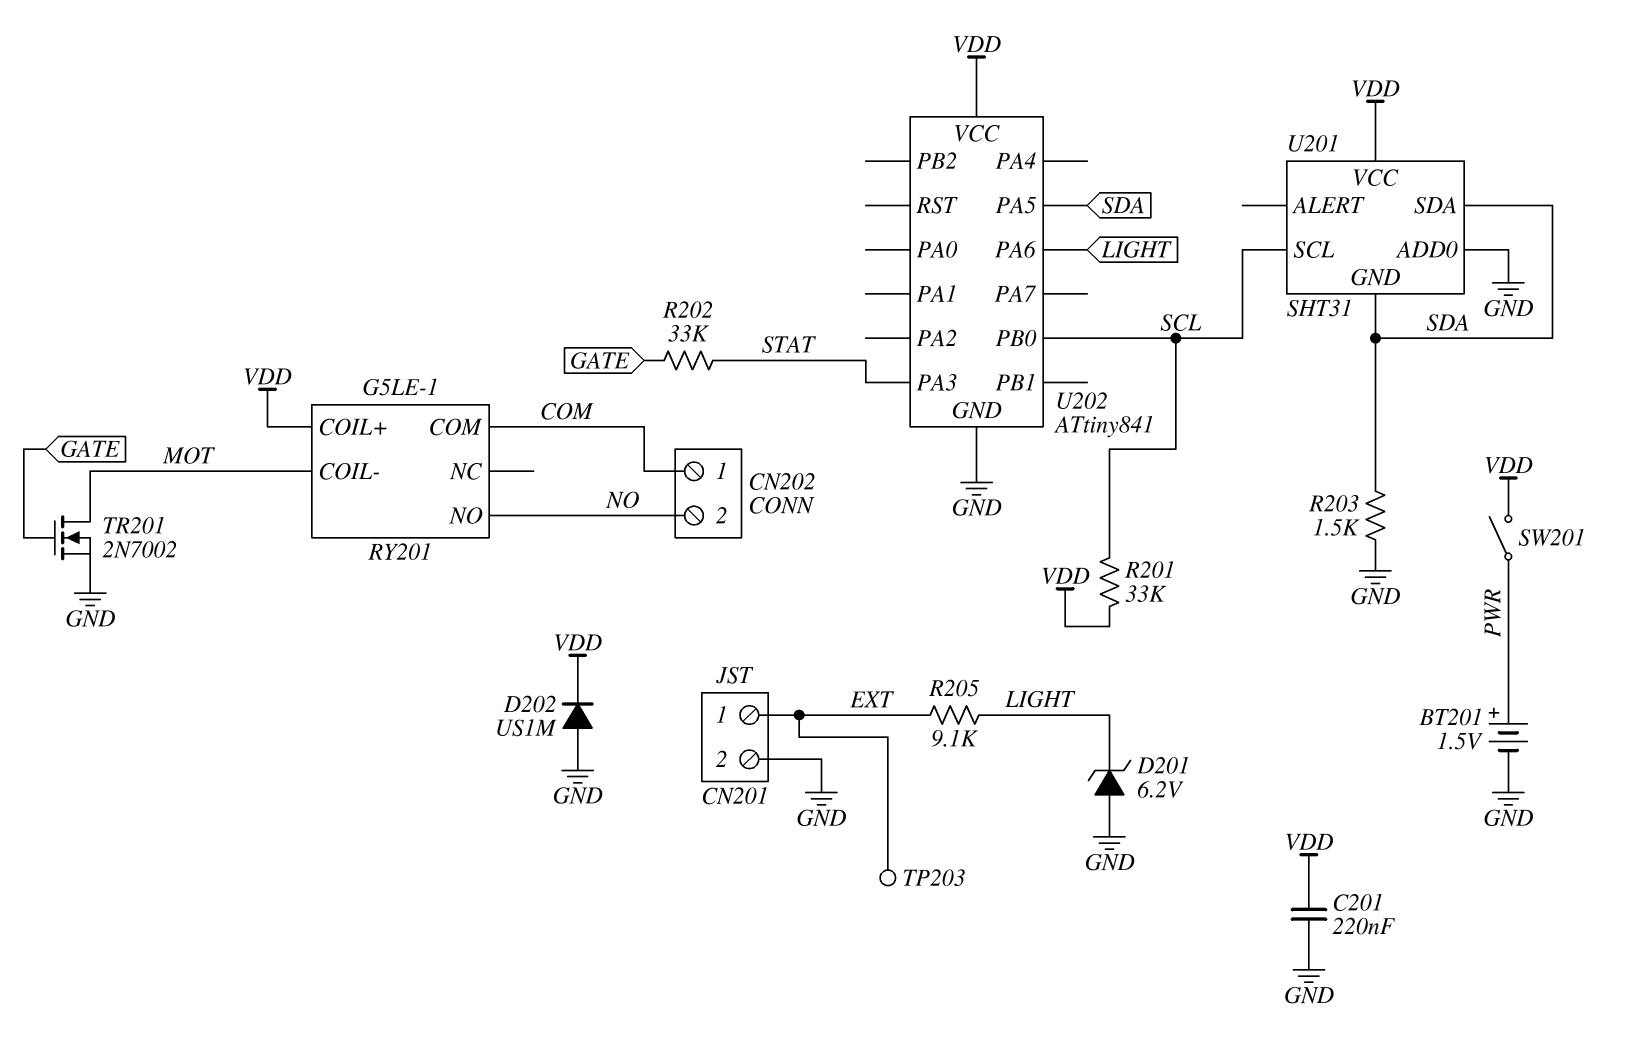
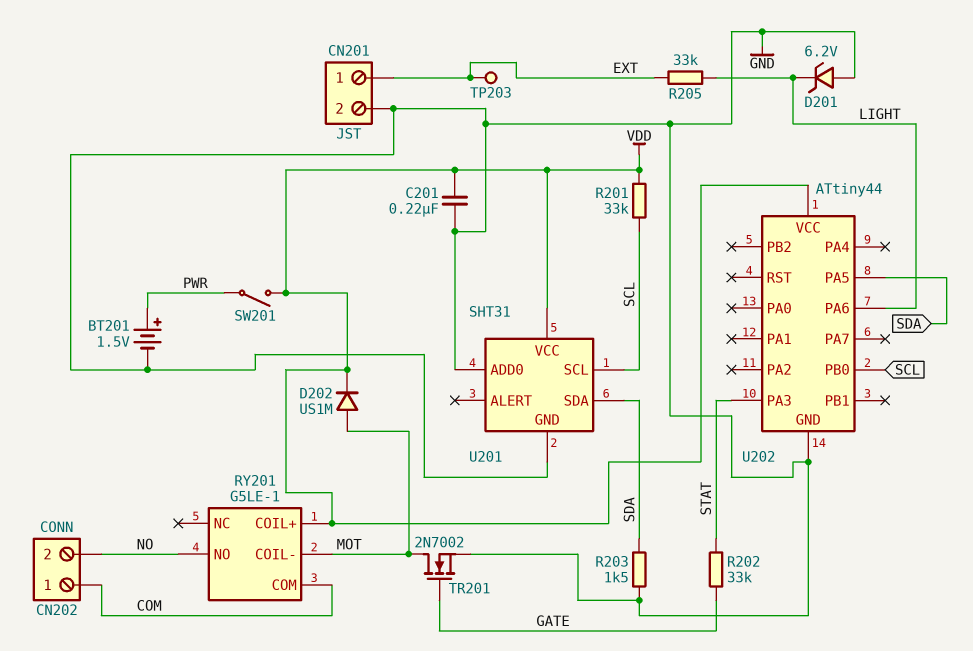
D202: diode US1M (A GND, K VDD) -> diode US1M (A MOT, K VDD)
R205: 9.1k (EXT, LIGHT) -> 33k (EXT, LIGHT)
U201 pin GND: SDA -> GND
U202: ATtiny841 -> ATtiny44

